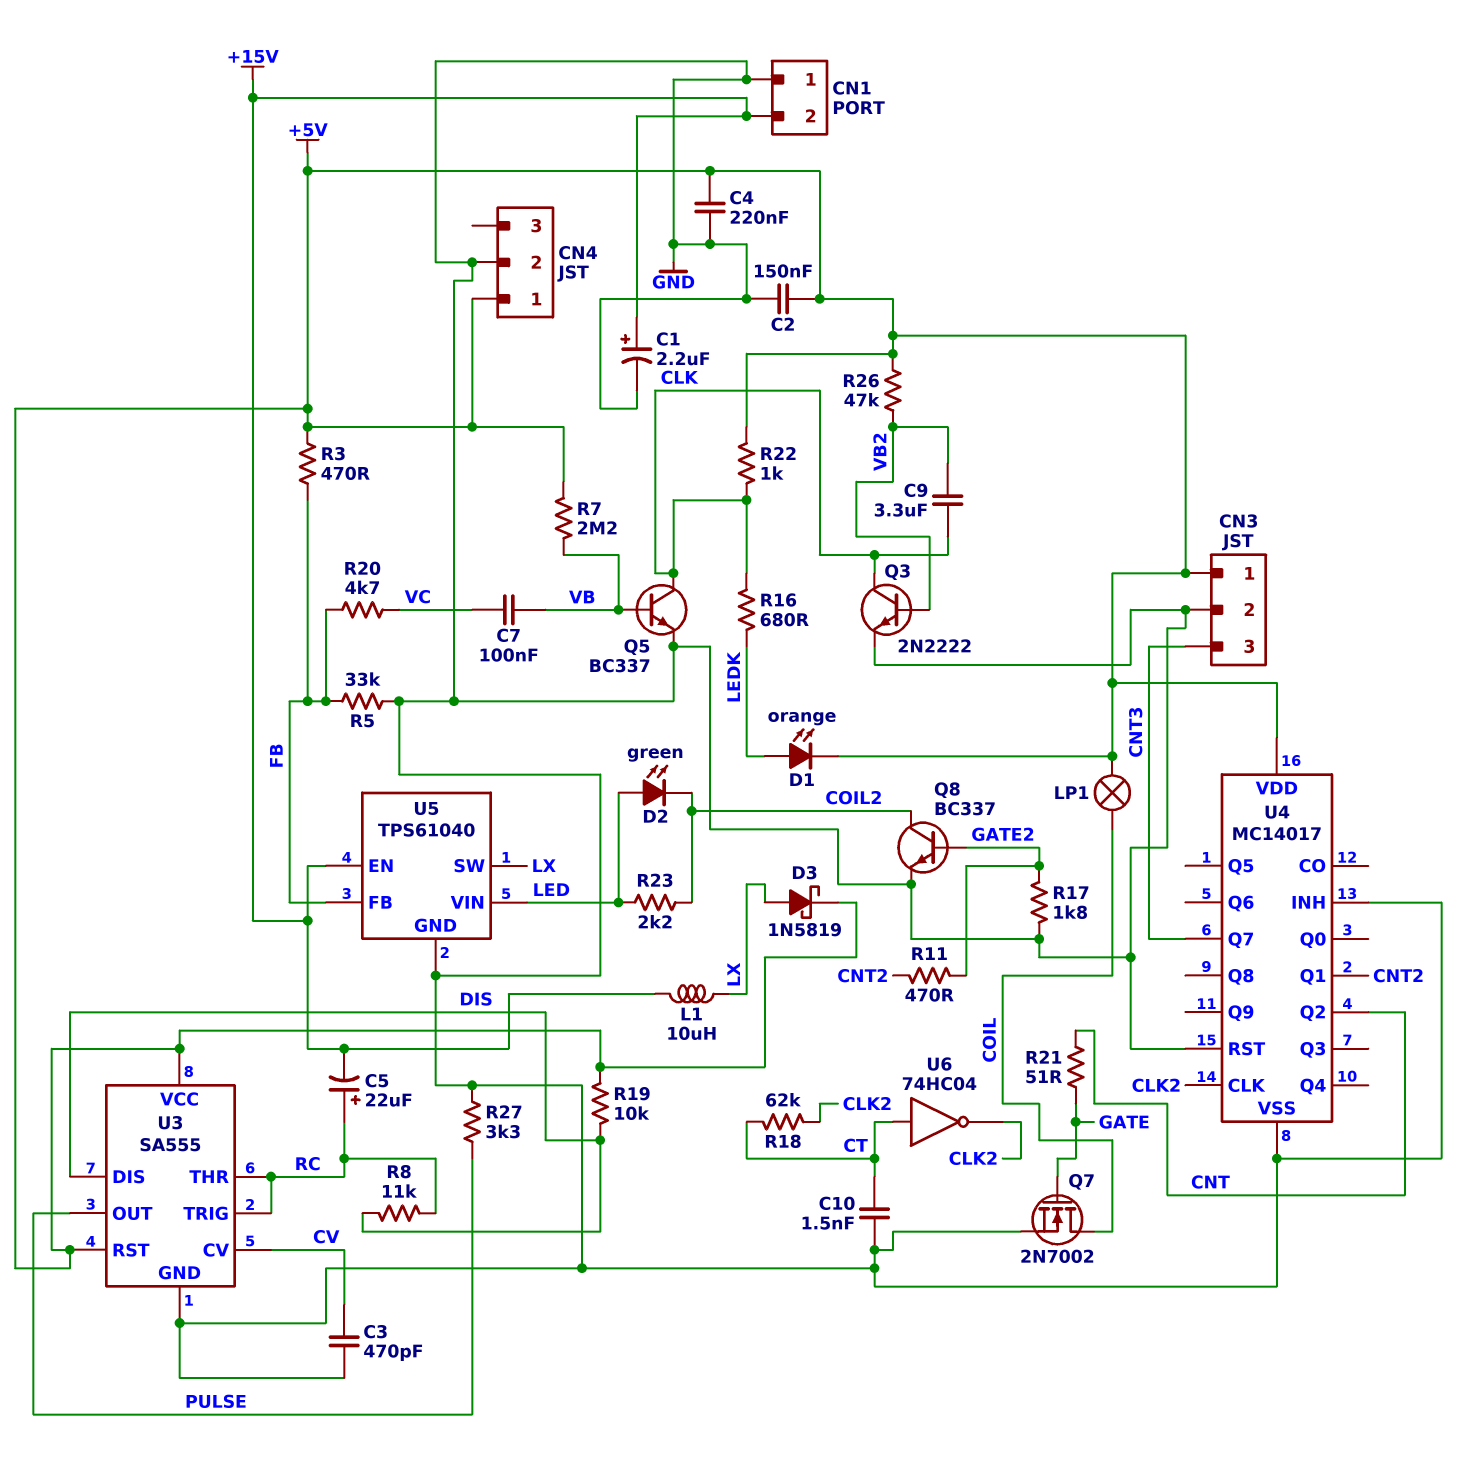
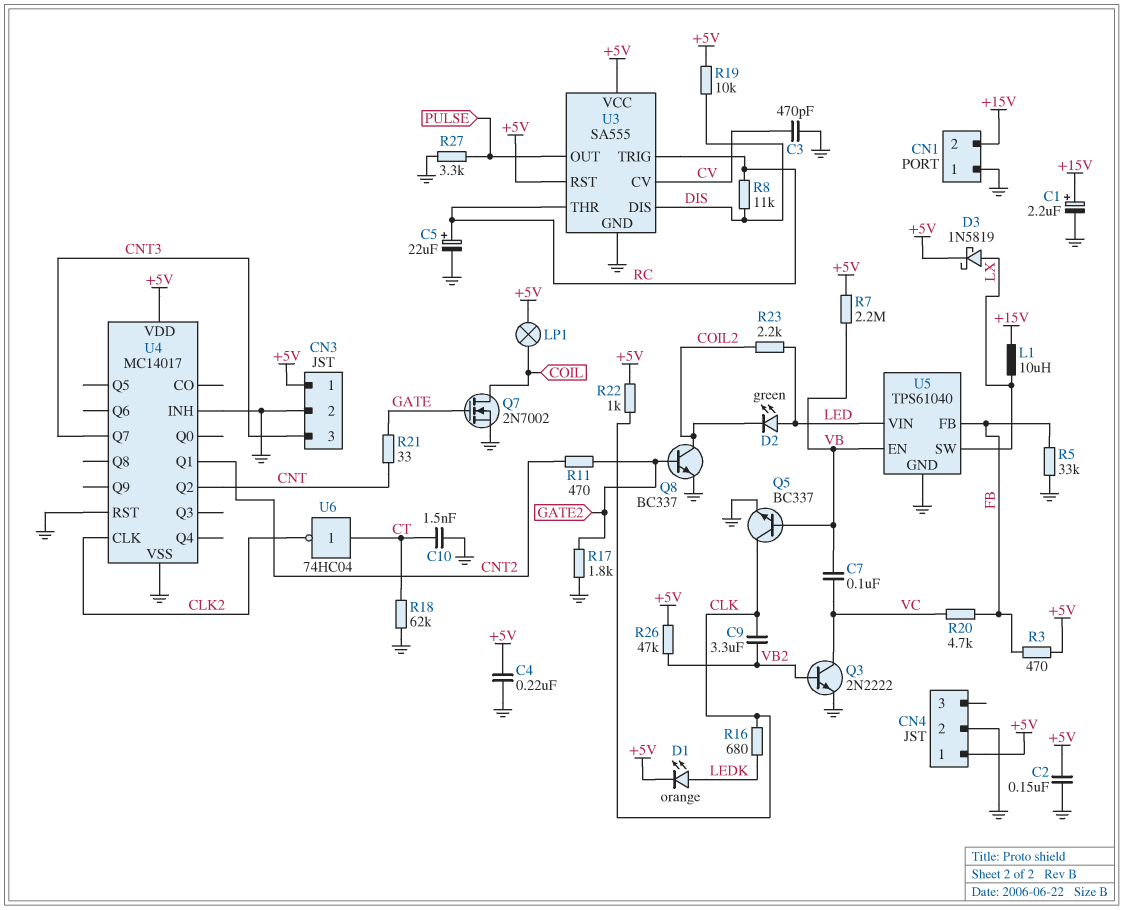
C5: 22uF (plus RC, minus +15V) -> 22uF (plus RC, minus GND)
Q3: NPN 2N2222 (B VB2, C CLK, E GND) -> NPN 2N2222 (B VB2, C VC, E GND)
R18: 62k (CLK2, CT) -> 62k (CT, GND)
R21: 51 (CNT, GATE) -> 33 (CNT, GATE)
U5 pin EN: +15V -> VB

